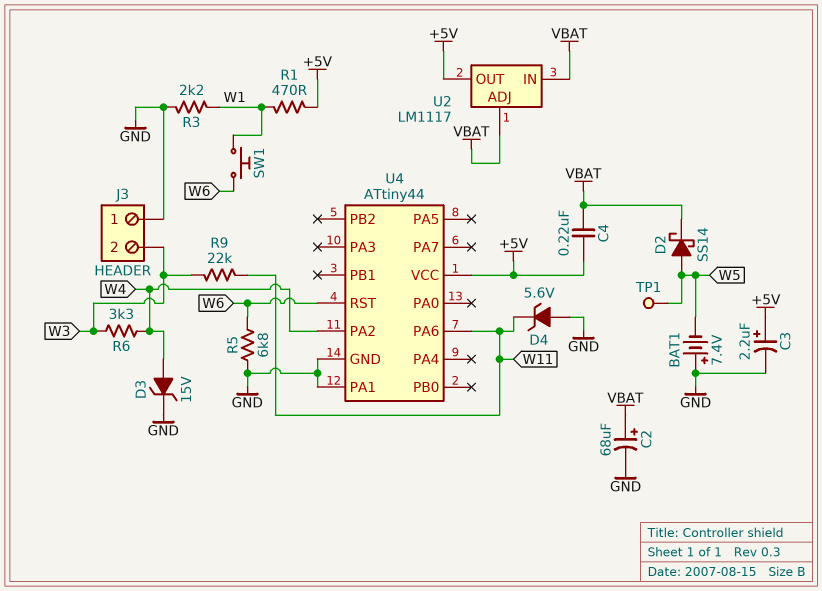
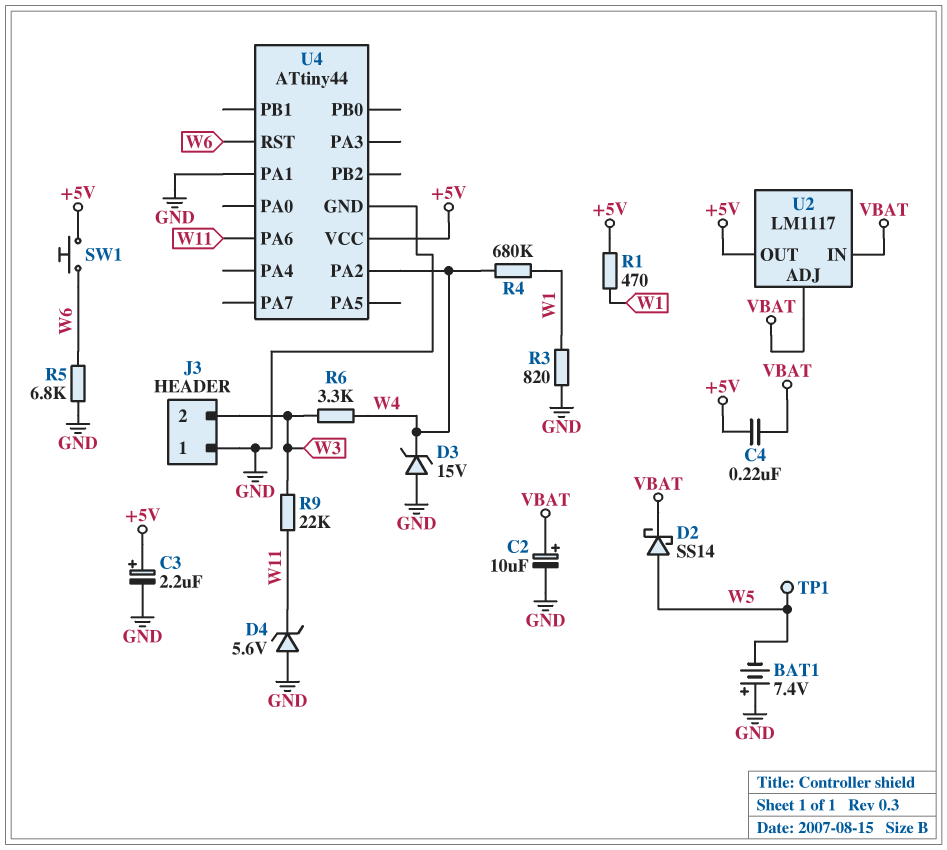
C2: 68uF (plus VBAT, minus GND) -> 10uF (plus VBAT, minus GND)
D3: zener 15V (A W4, K GND) -> zener 15V (A GND, K W4)
R3: 2.2k (GND, W1) -> 820 (GND, W1)
R4: none -> 680k (W1, W4)
SW1: button (W1, W6) -> button (+5V, W6)

